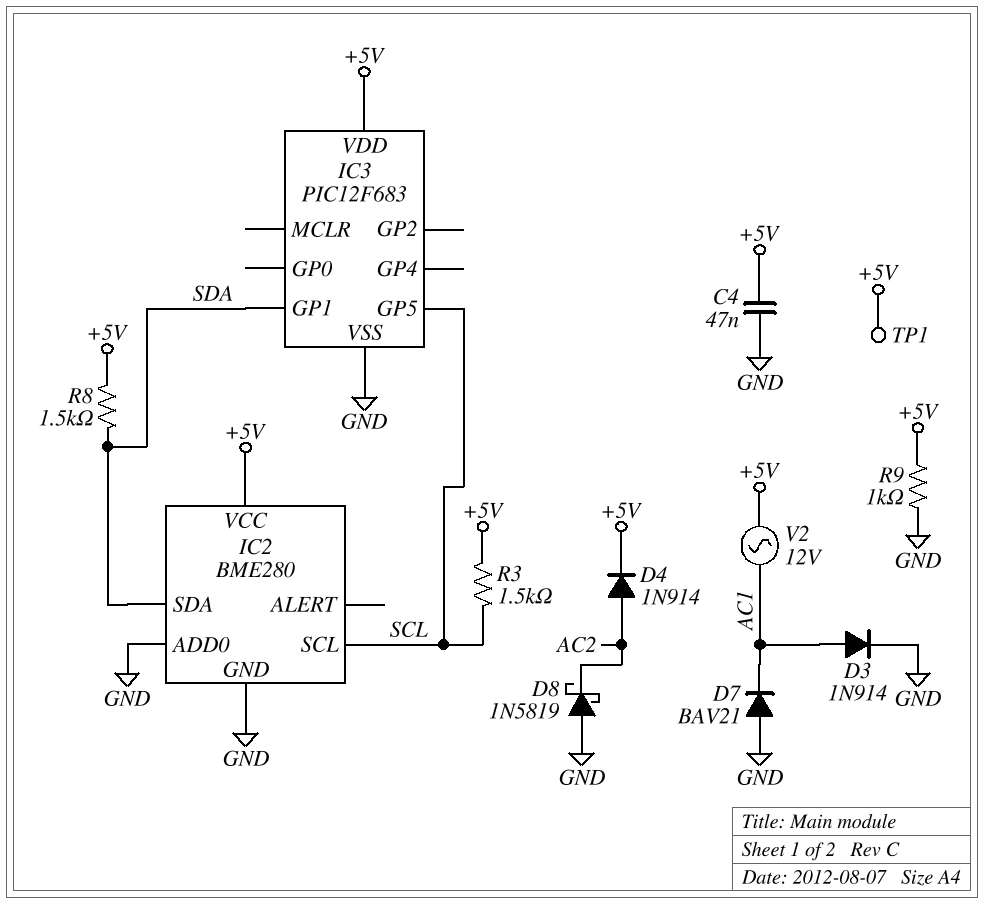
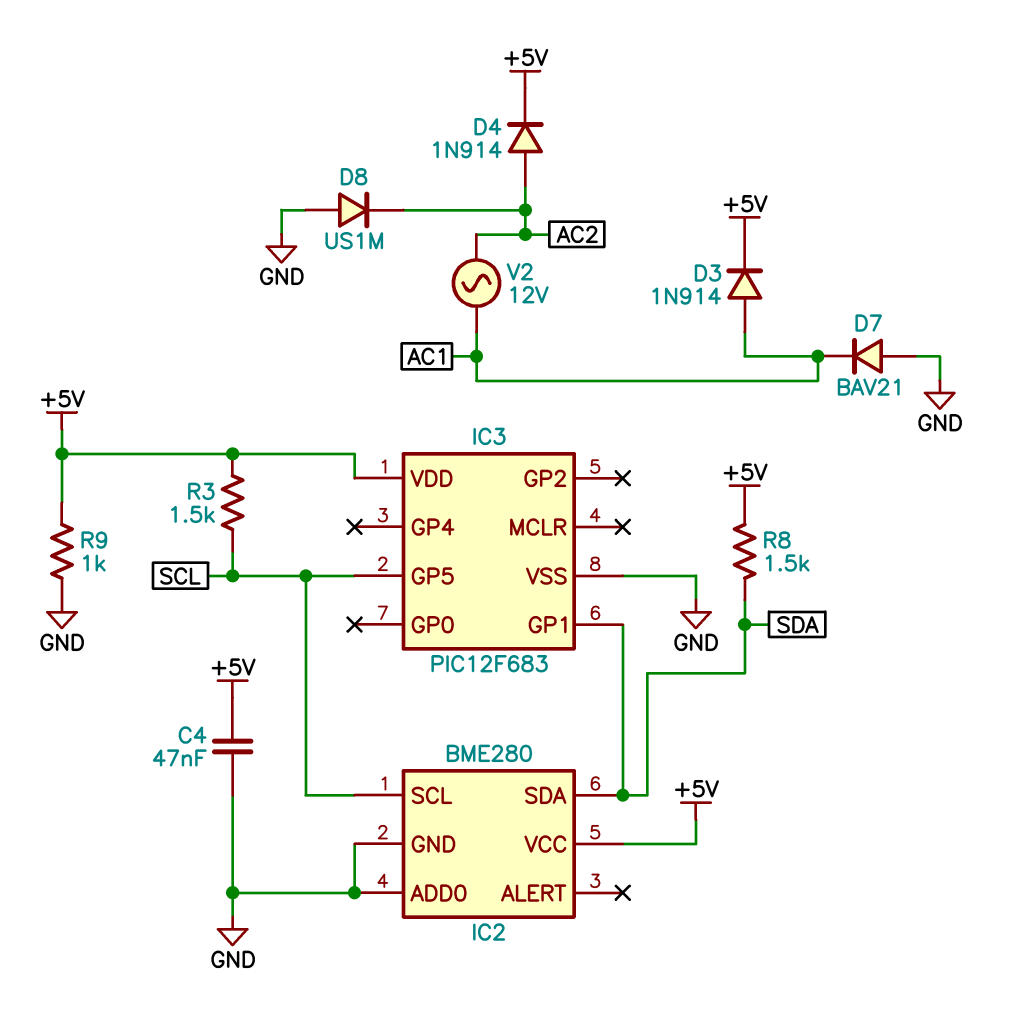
D3: diode 1N914 (A AC1, K GND) -> diode 1N914 (A AC1, K +5V)
D8: schottky 1N5819 (A GND, K AC2) -> diode US1M (A GND, K AC2)
TP1: test point (+5V) -> none
V2: AC 12V (+5V, AC1) -> AC 12V (AC1, AC2)

